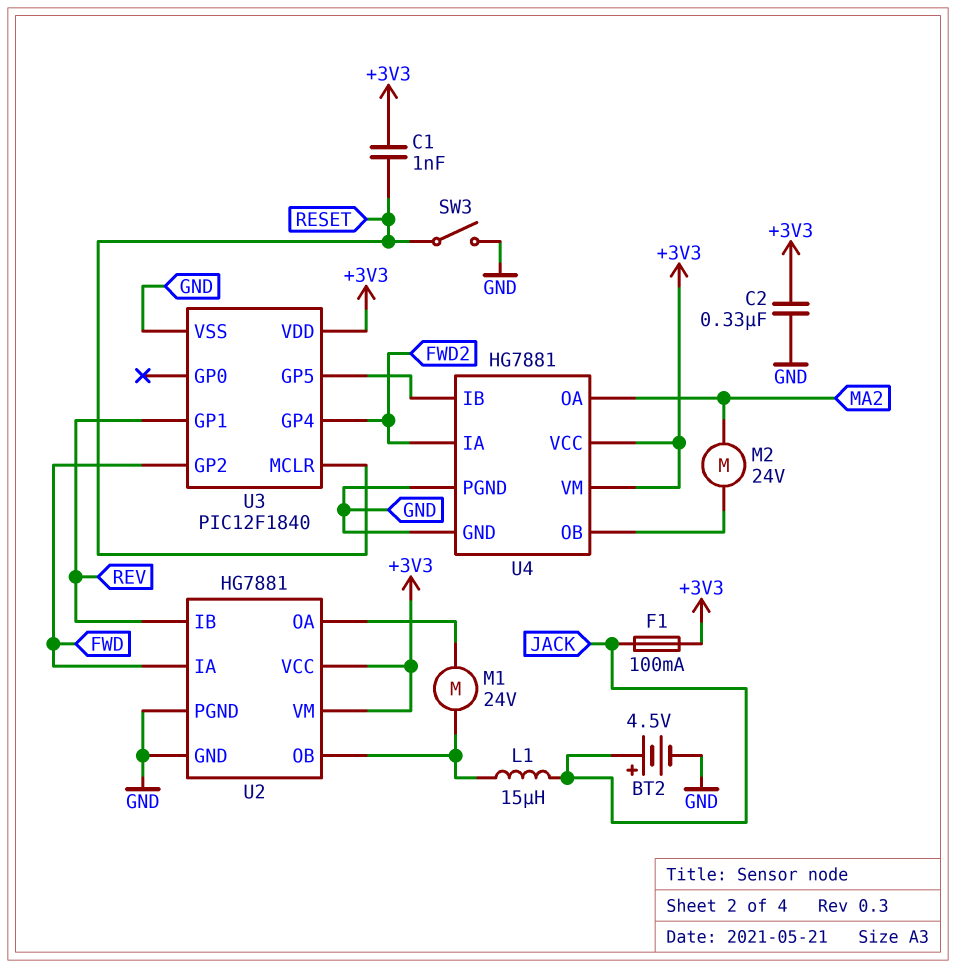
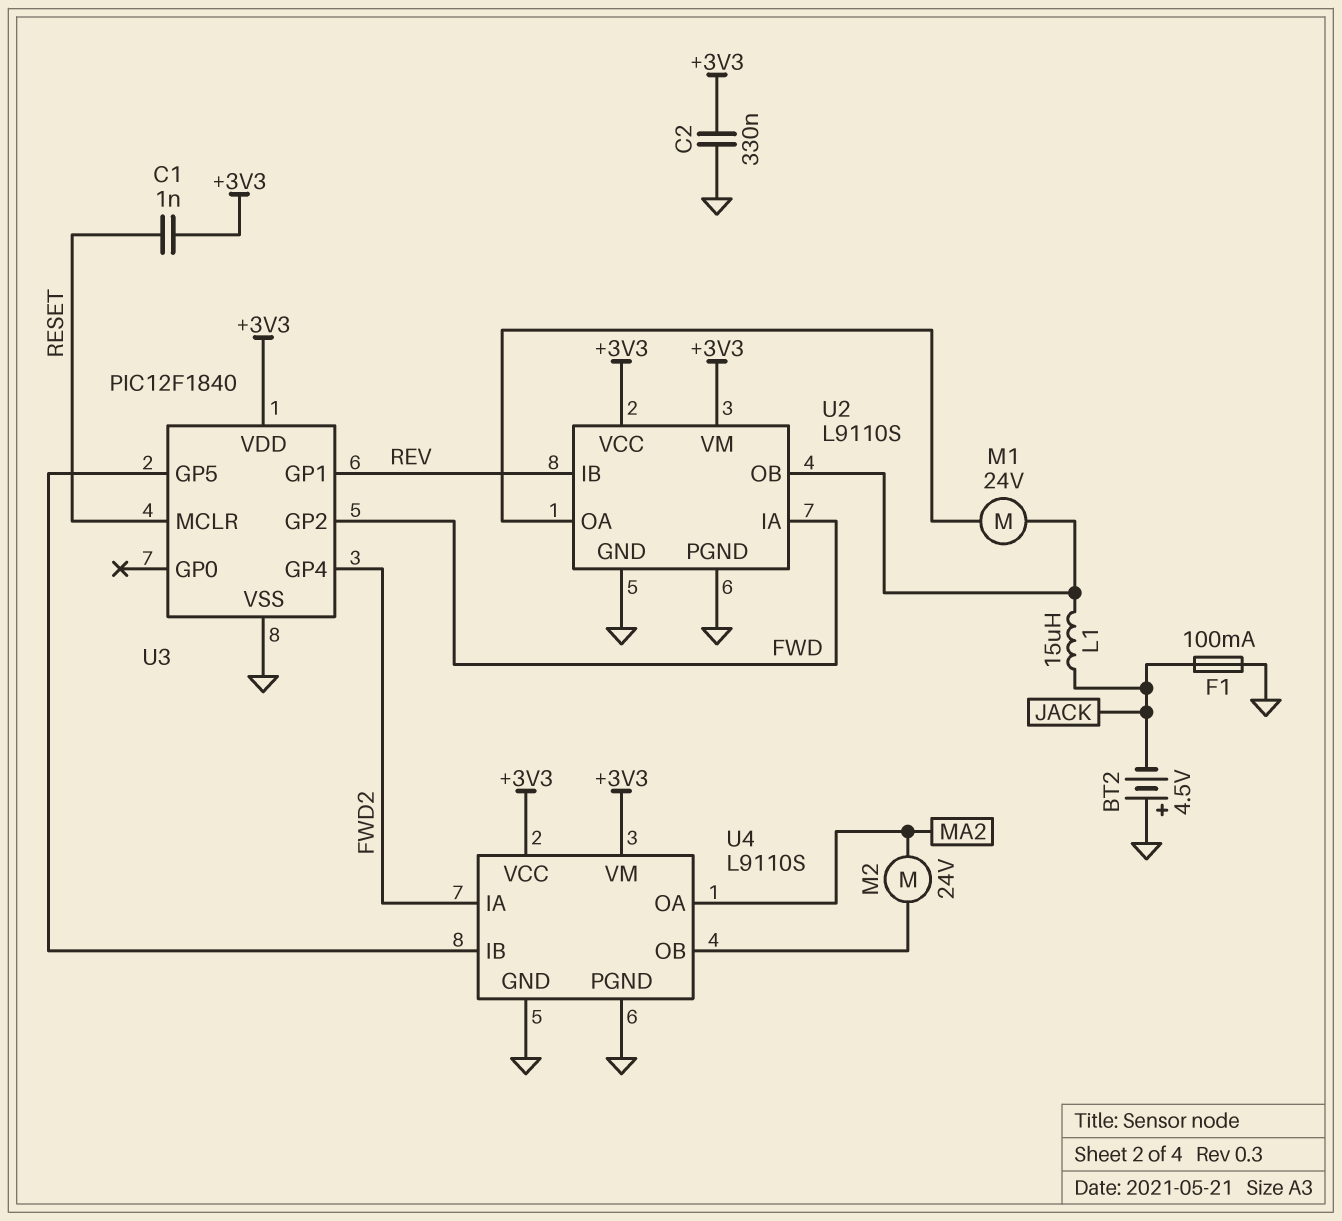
BT2: 4.5V (plus JACK, minus GND) -> 4.5V (plus GND, minus JACK)
F1: 100mA (+3V3, JACK) -> 100mA (GND, JACK)
SW3: switch (GND, RESET) -> none
U2: HG7881 -> L9110S
U4: HG7881 -> L9110S

